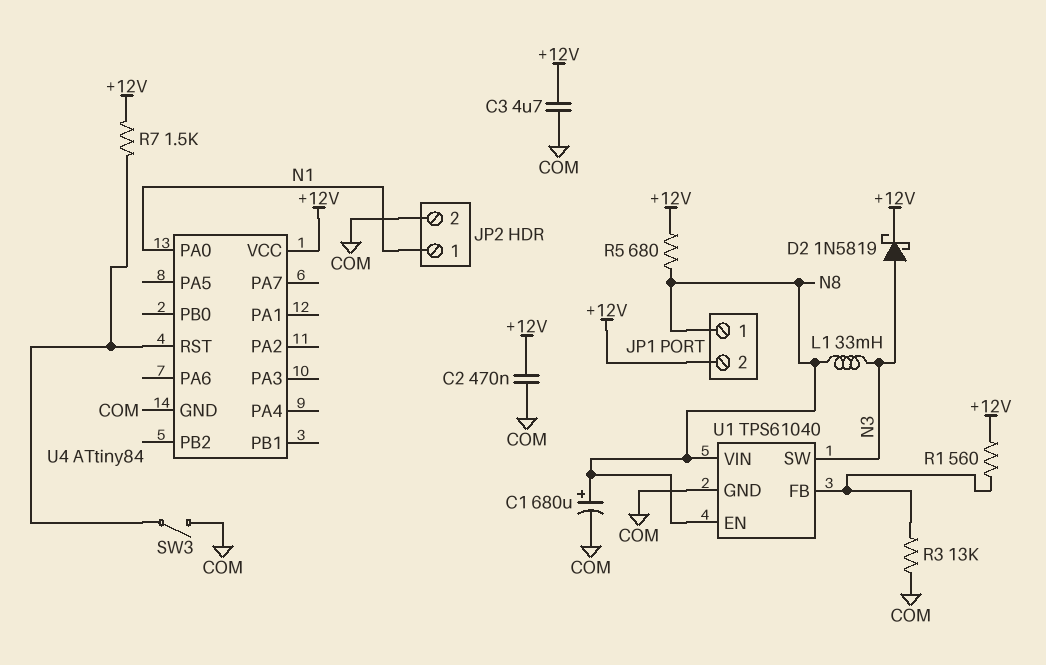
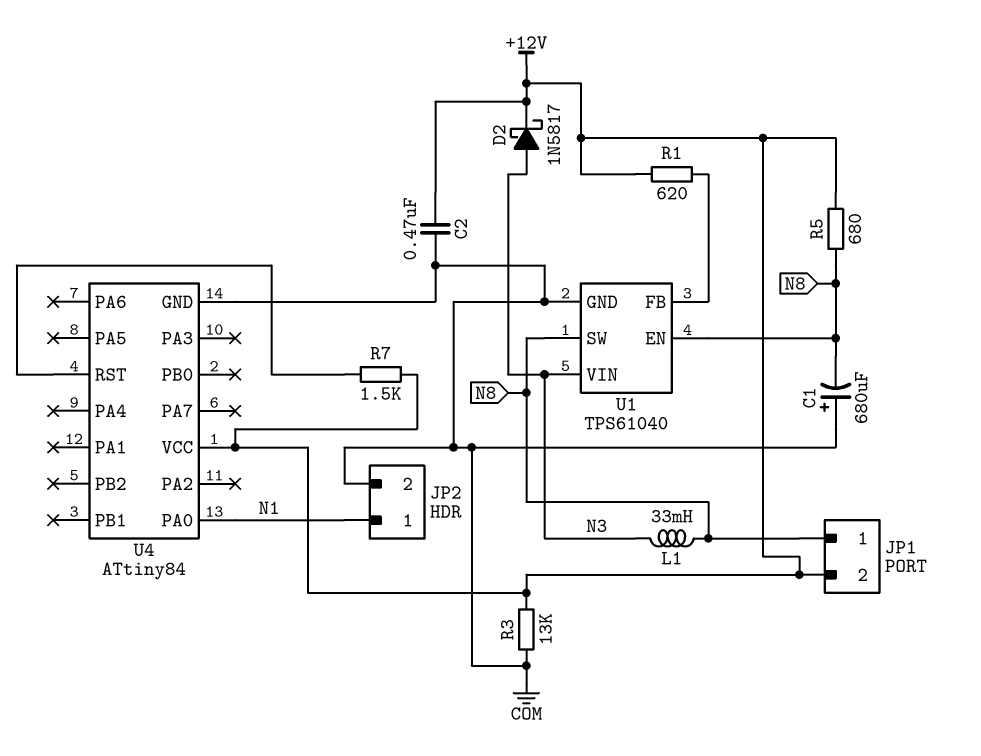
C1: 680uF (plus N8, minus COM) -> 680uF (plus COM, minus N8)
C3: 4.7uF (+12V, COM) -> none
D2: schottky 1N5819 (A N3, K +12V) -> schottky 1N5817 (A N3, K +12V)
R1: 560 (+12V, U1/FB) -> 620 (+12V, U1/FB)
R3: 13k (COM, U1/FB) -> 13k (+12V, COM)
SW3: switch (COM, U4/RST) -> none
U1 pin SW: N3 -> N8
U1 pin VIN: N8 -> N3

